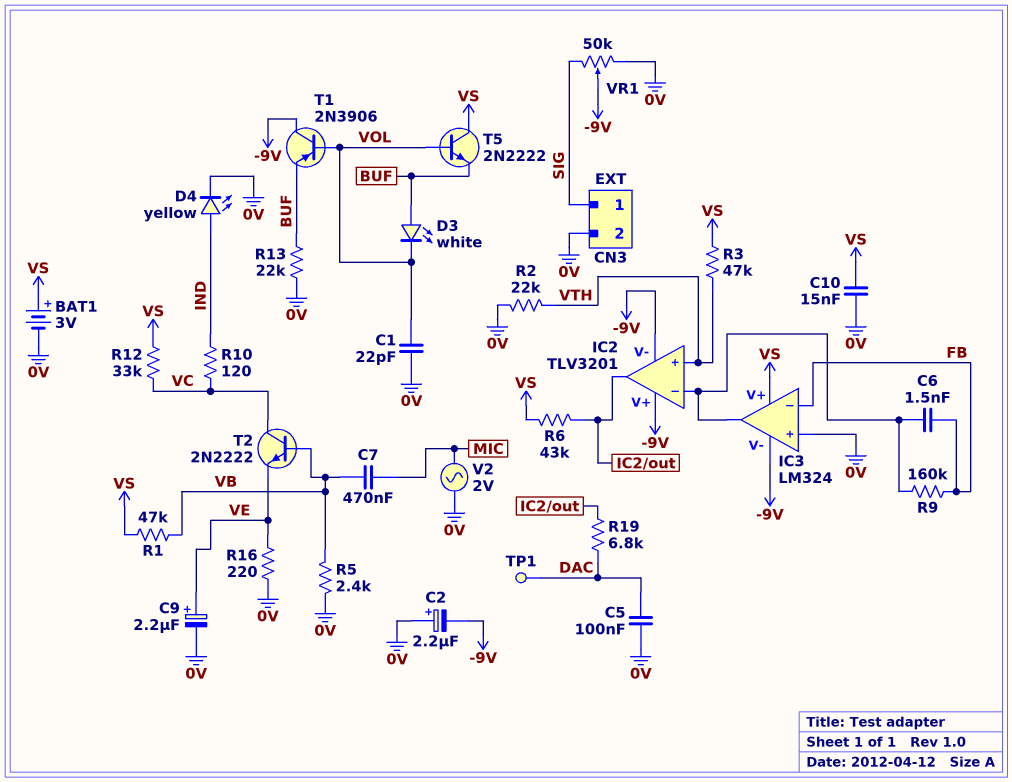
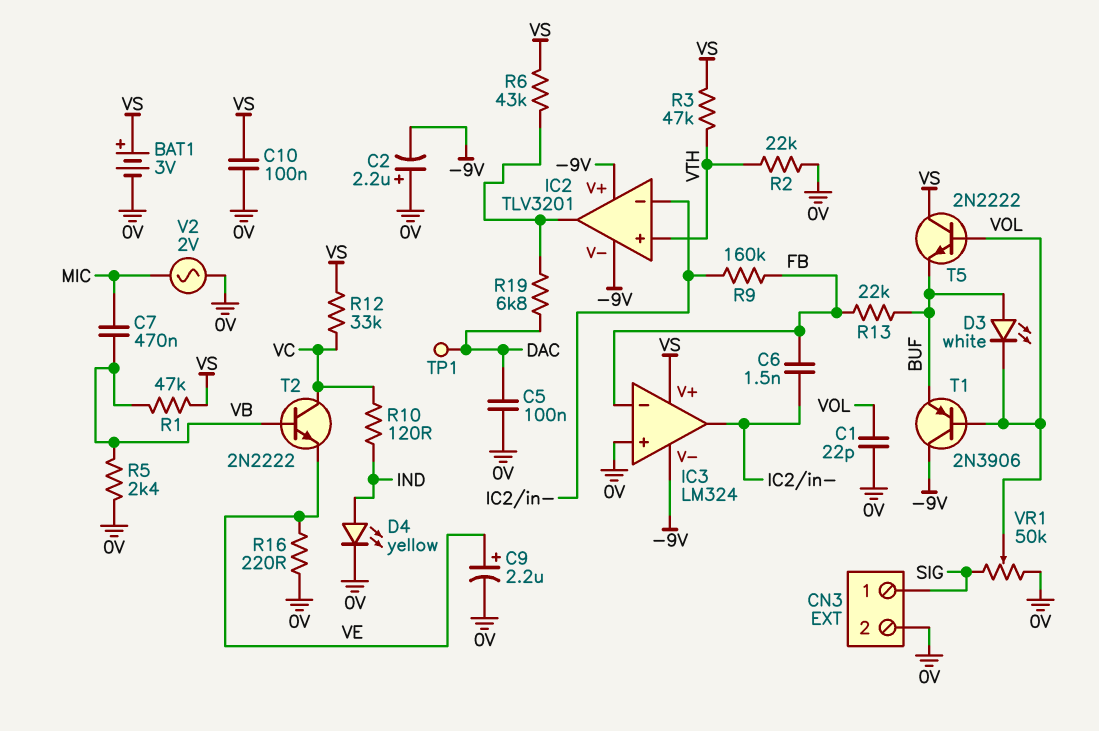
C10: 15nF (0V, VS) -> 100nF (0V, VS)
R13: 22k (0V, BUF) -> 22k (BUF, FB)
VR1: 50k (0V, SIG, wiper -9V) -> 50k (0V, SIG, wiper VOL)

